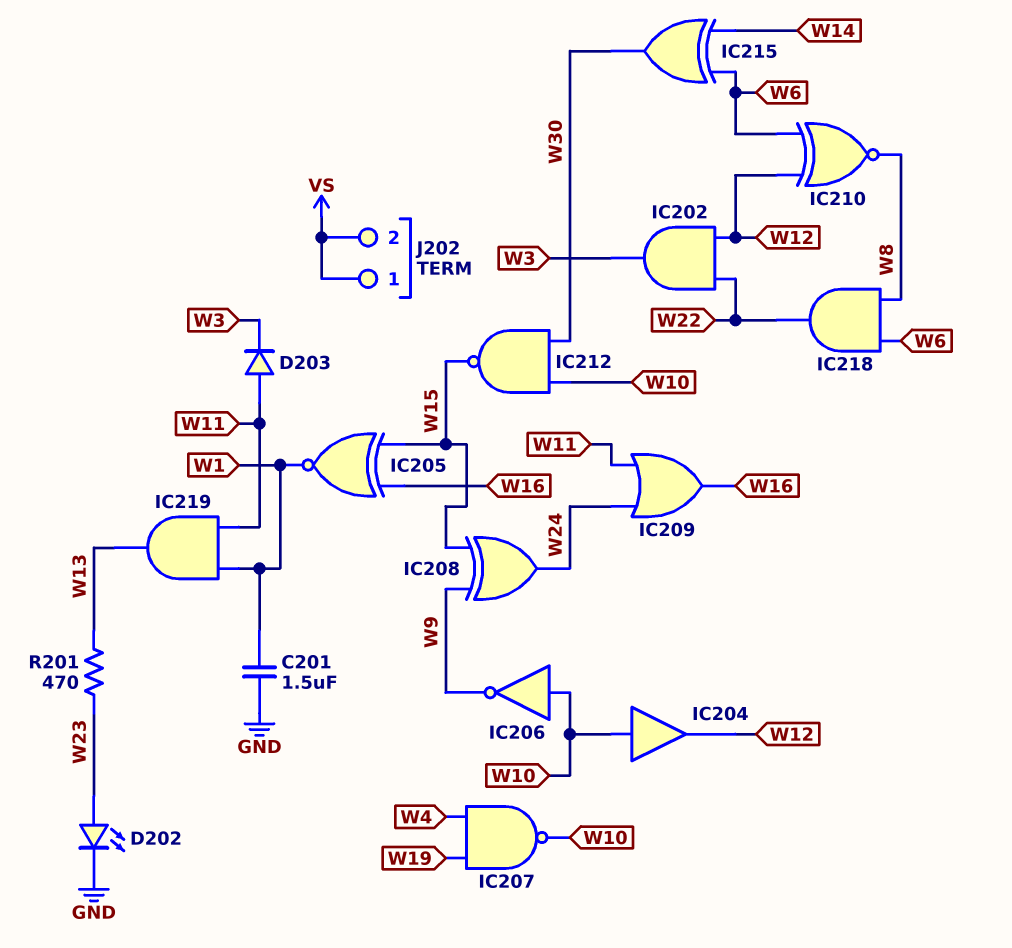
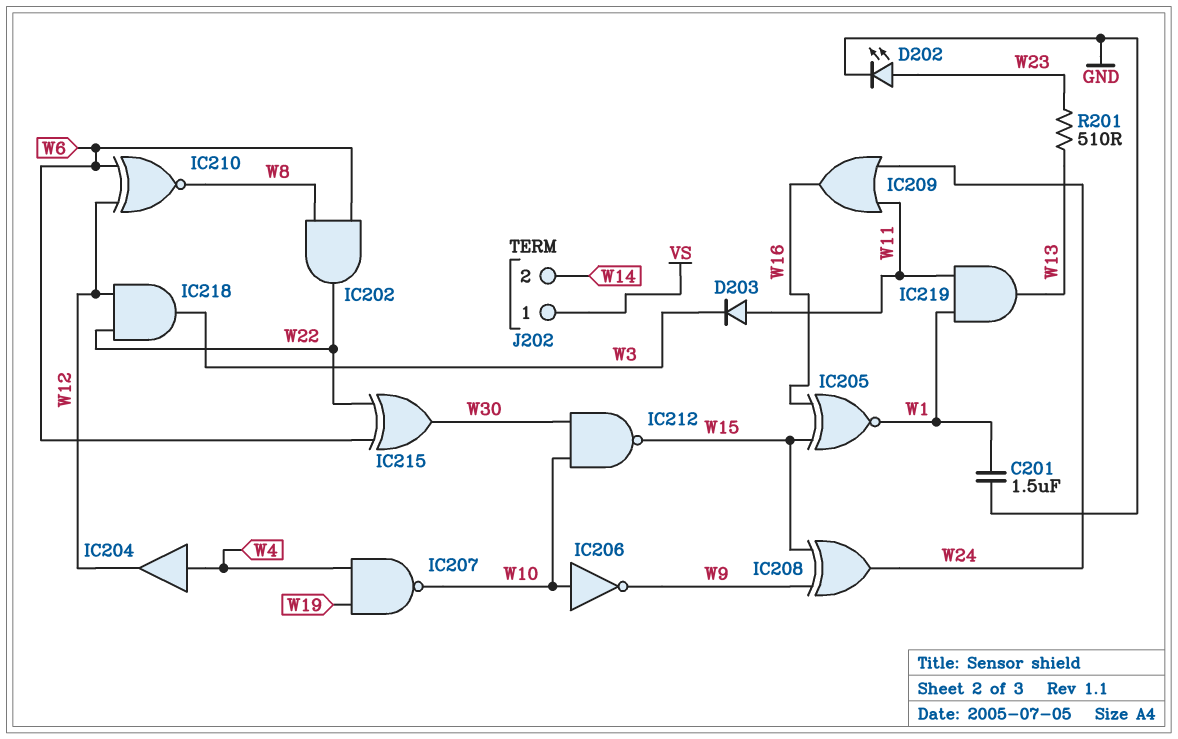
IC202: AND (in W12, in W22, out W3) -> AND (in W6, in W8, out W22)
IC204: buffer (in W10, out W12) -> buffer (in W4, out W12)
IC215: XOR (in W6, in W14, out W30) -> XOR (in W6, in W22, out W30)
IC218: AND (in W6, in W8, out W22) -> AND (in W12, in W22, out W3)
J202 pin 2: VS -> W14
R201: 470 (W13, W23) -> 510 (W13, W23)

